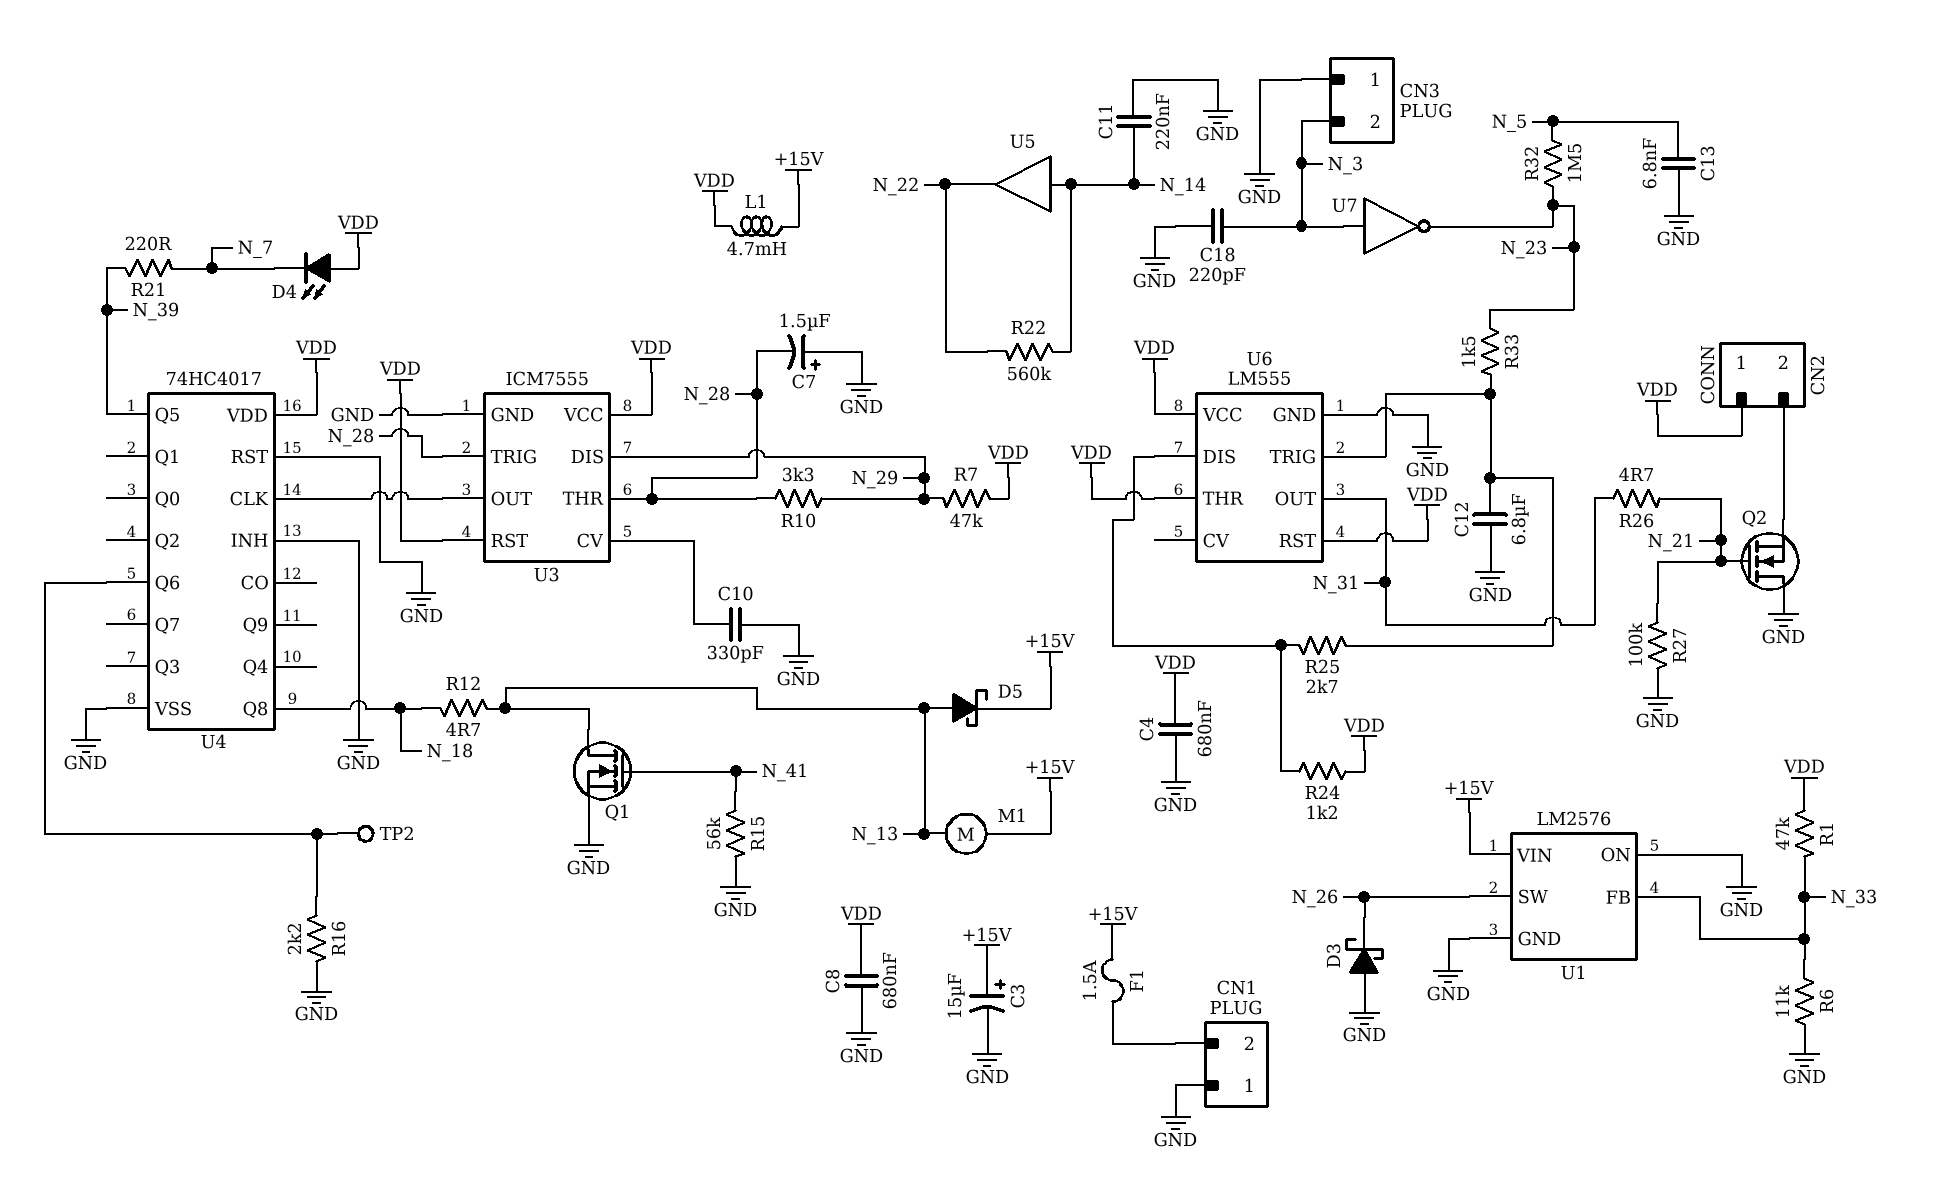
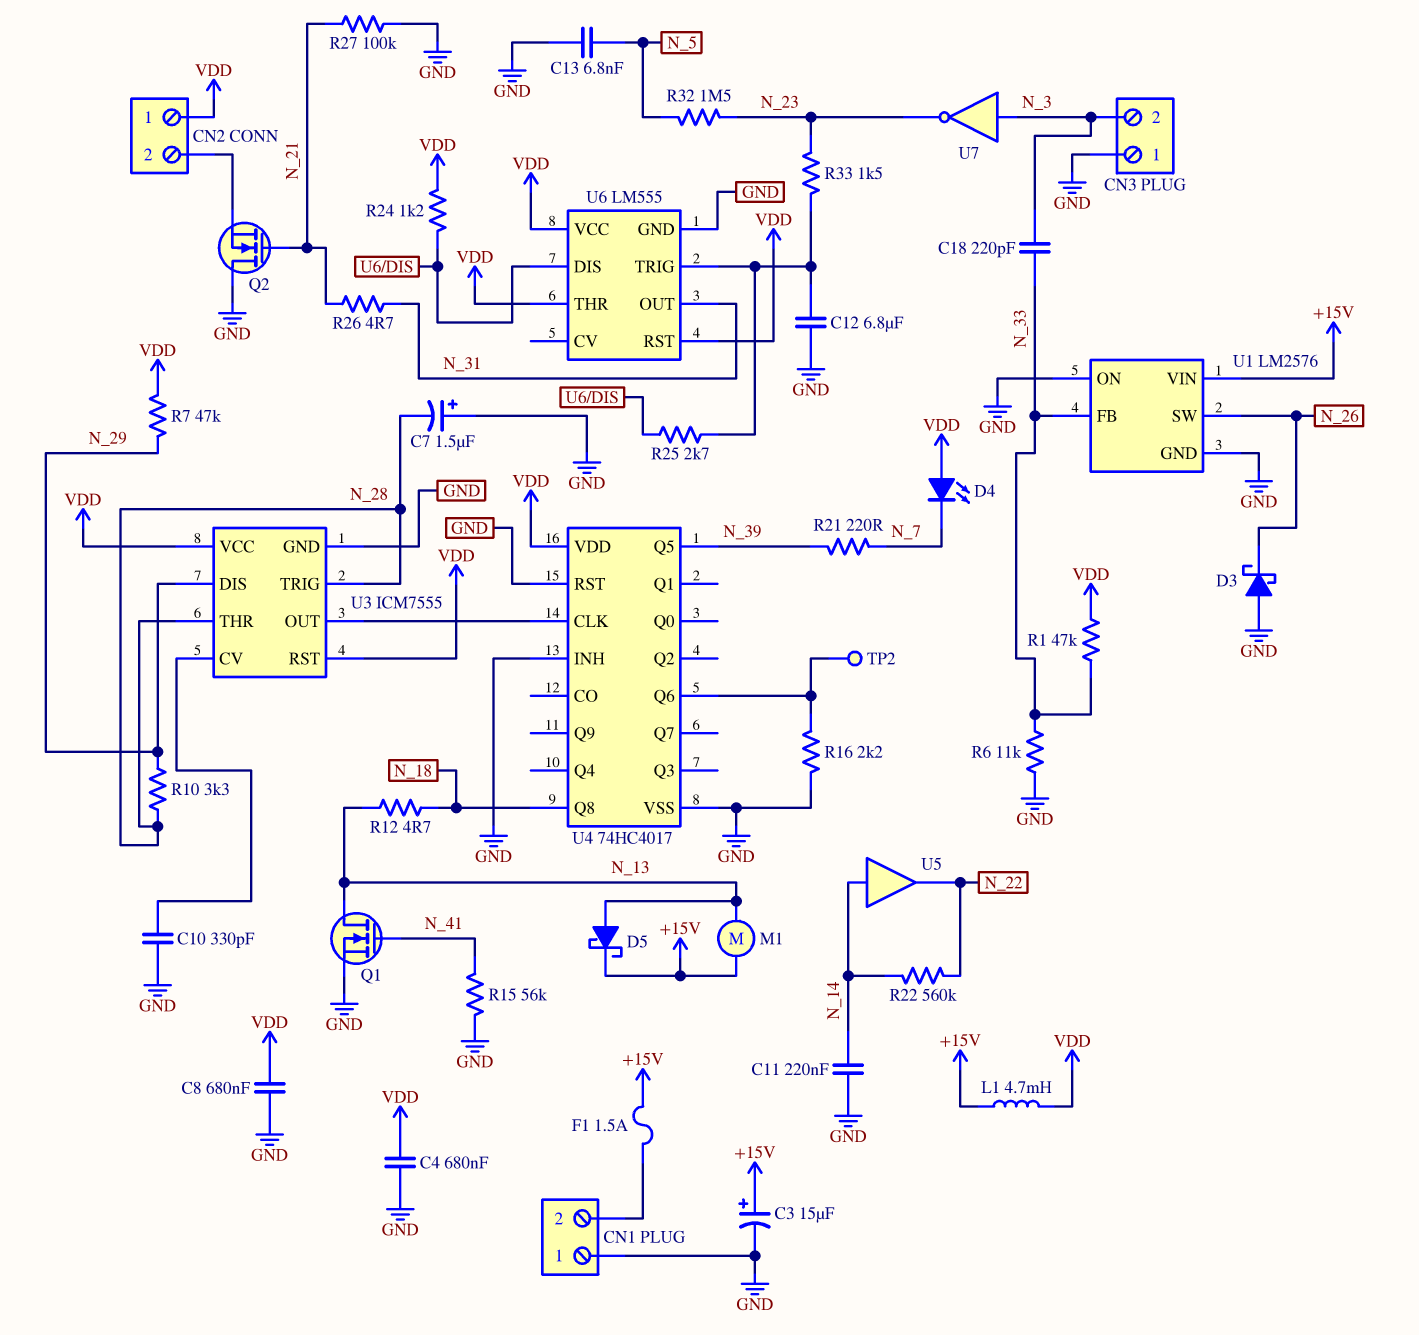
C18: 220pF (GND, N_3) -> 220pF (N_3, N_33)

